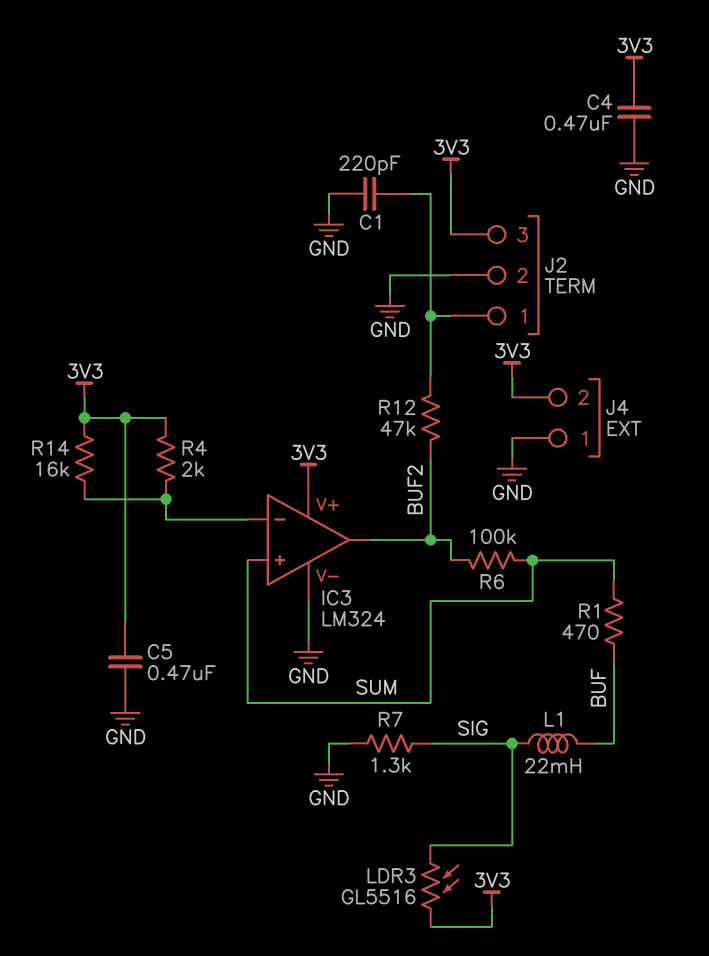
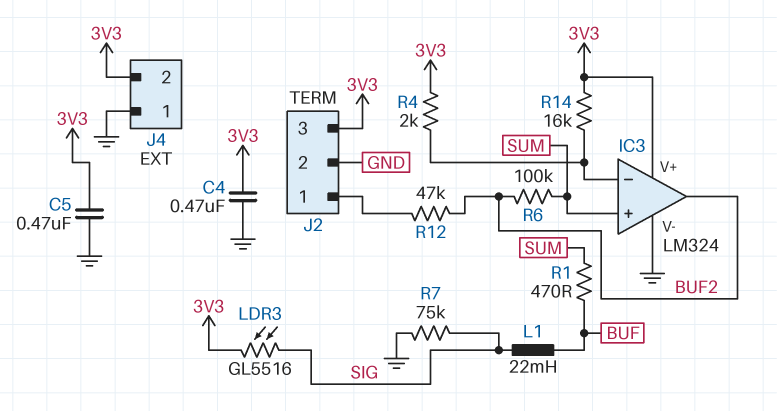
C1: 220pF (GND, J2/1) -> none
R7: 1.3k (GND, SIG) -> 75k (GND, SIG)

